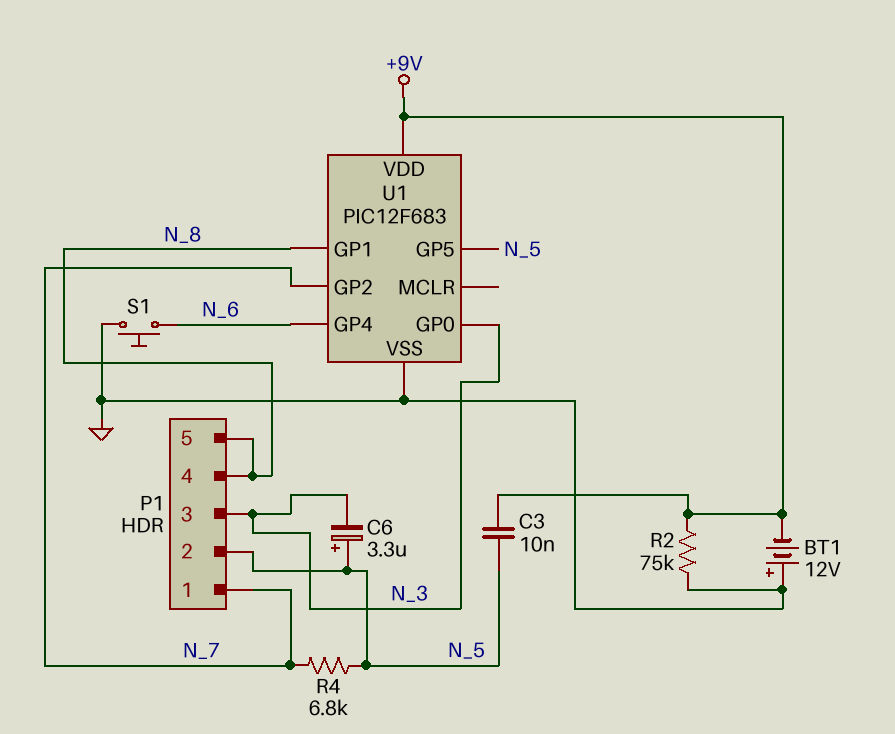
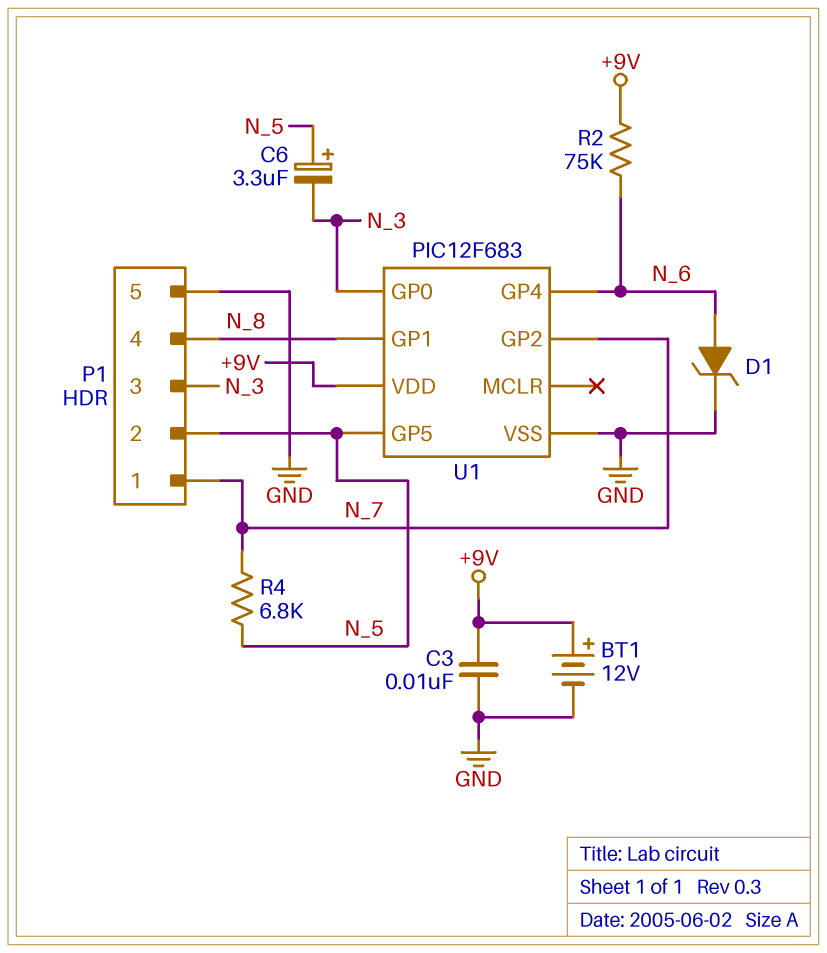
BT1: 12V (plus GND, minus +9V) -> 12V (plus +9V, minus GND)
C3: 10nF (+9V, N_5) -> 10nF (+9V, GND)
D1: none -> zener (A N_6, K GND)
P1 pin 5: N_8 -> GND
R2: 75k (+9V, GND) -> 75k (+9V, N_6)
S1: button (GND, N_6) -> none

